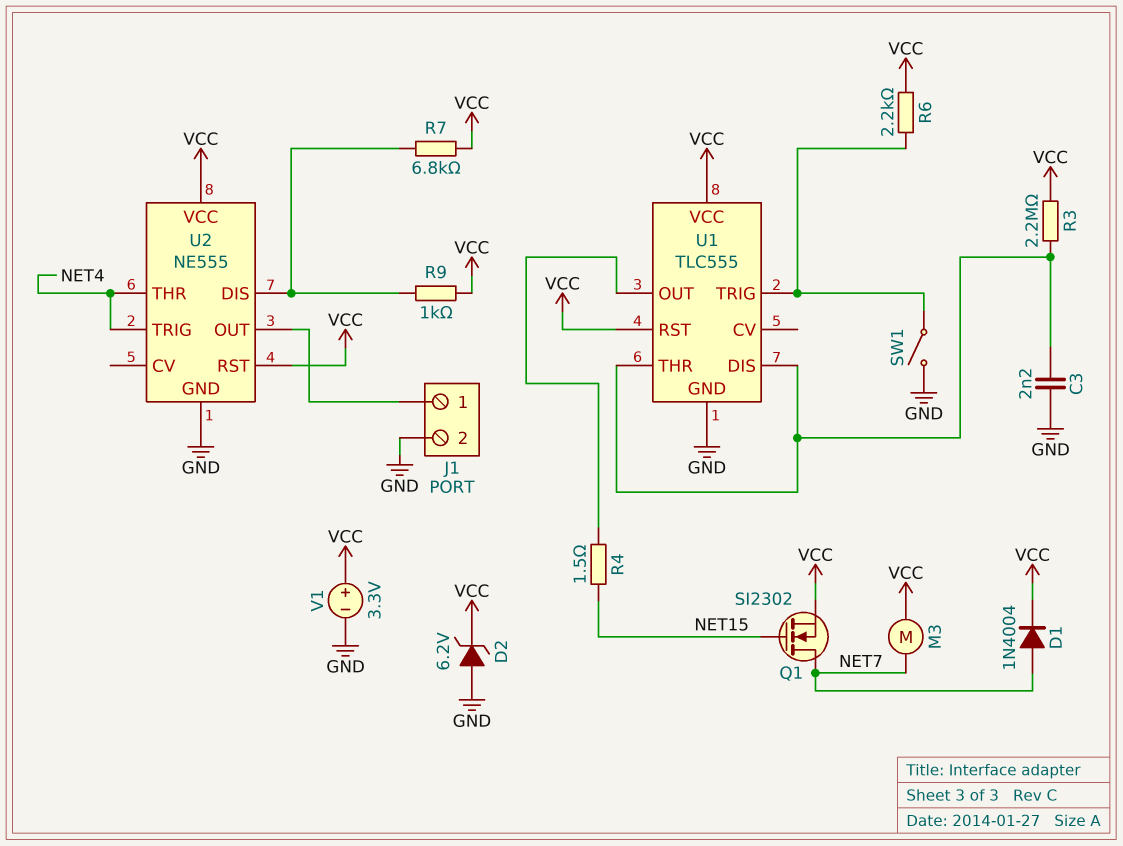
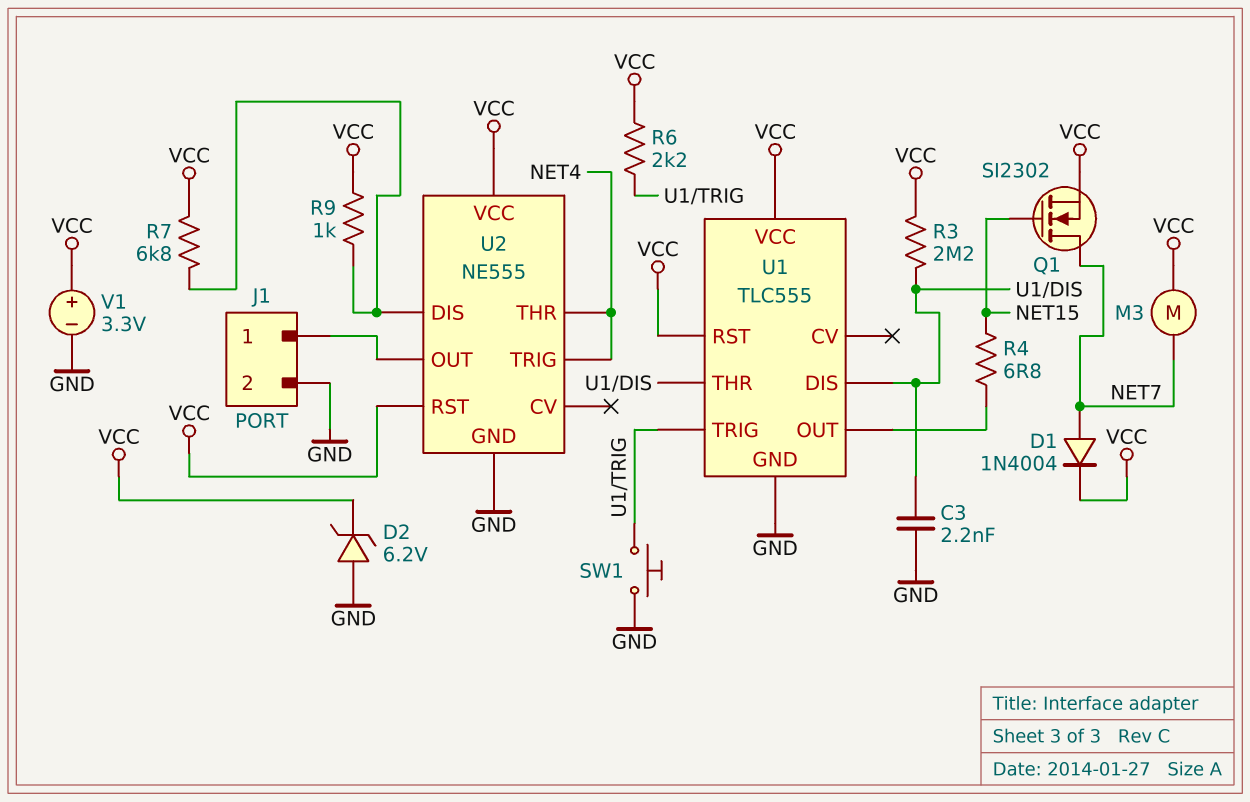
R4: 1.5 (NET15, U1/OUT) -> 6.8 (NET15, U1/OUT)
SW1: switch (GND, U1/TRIG) -> button (GND, U1/TRIG)

